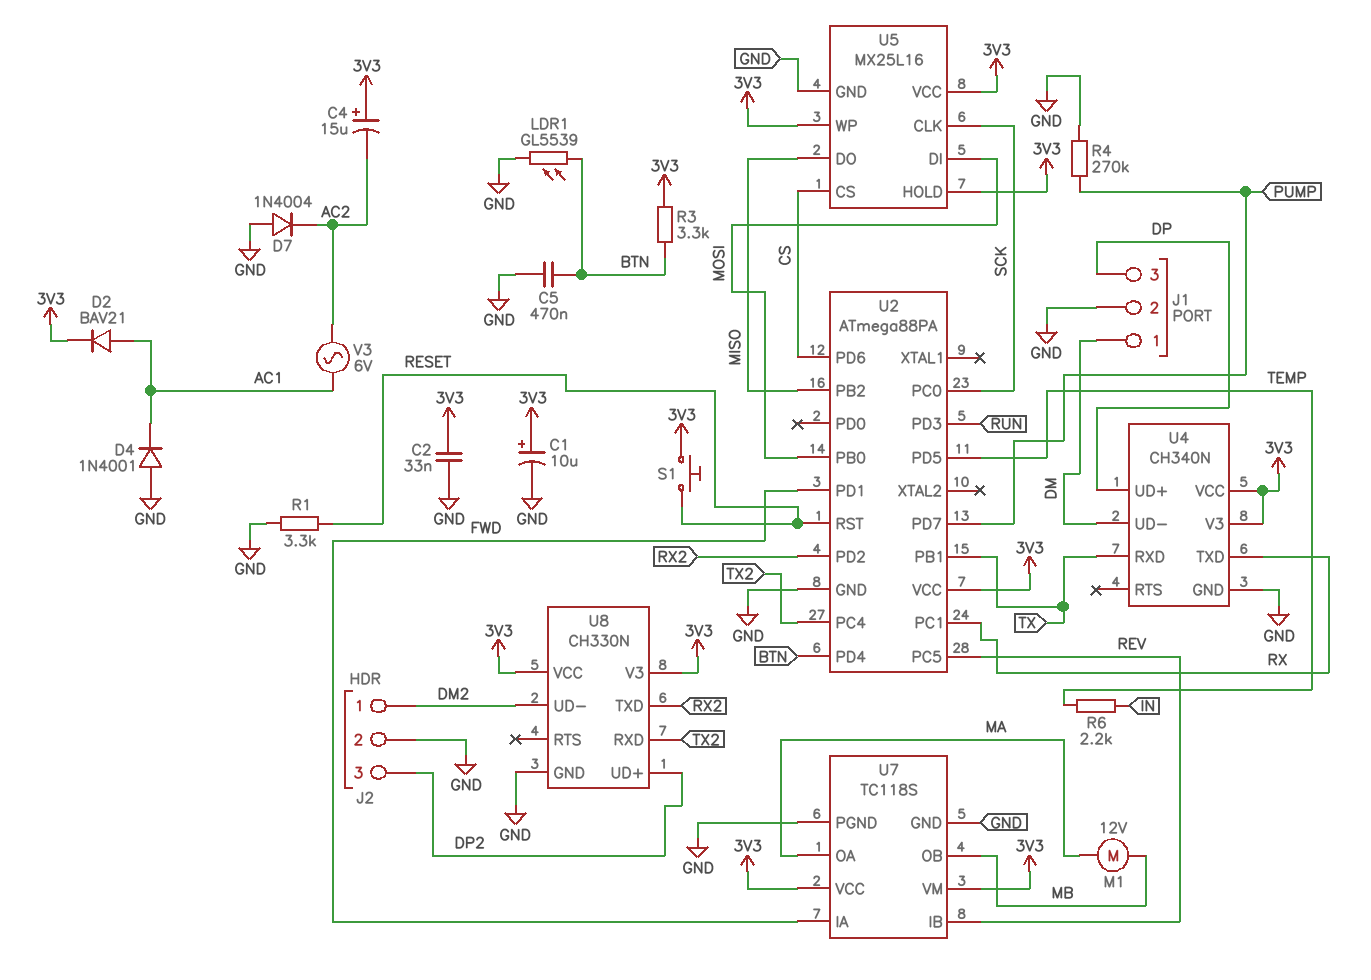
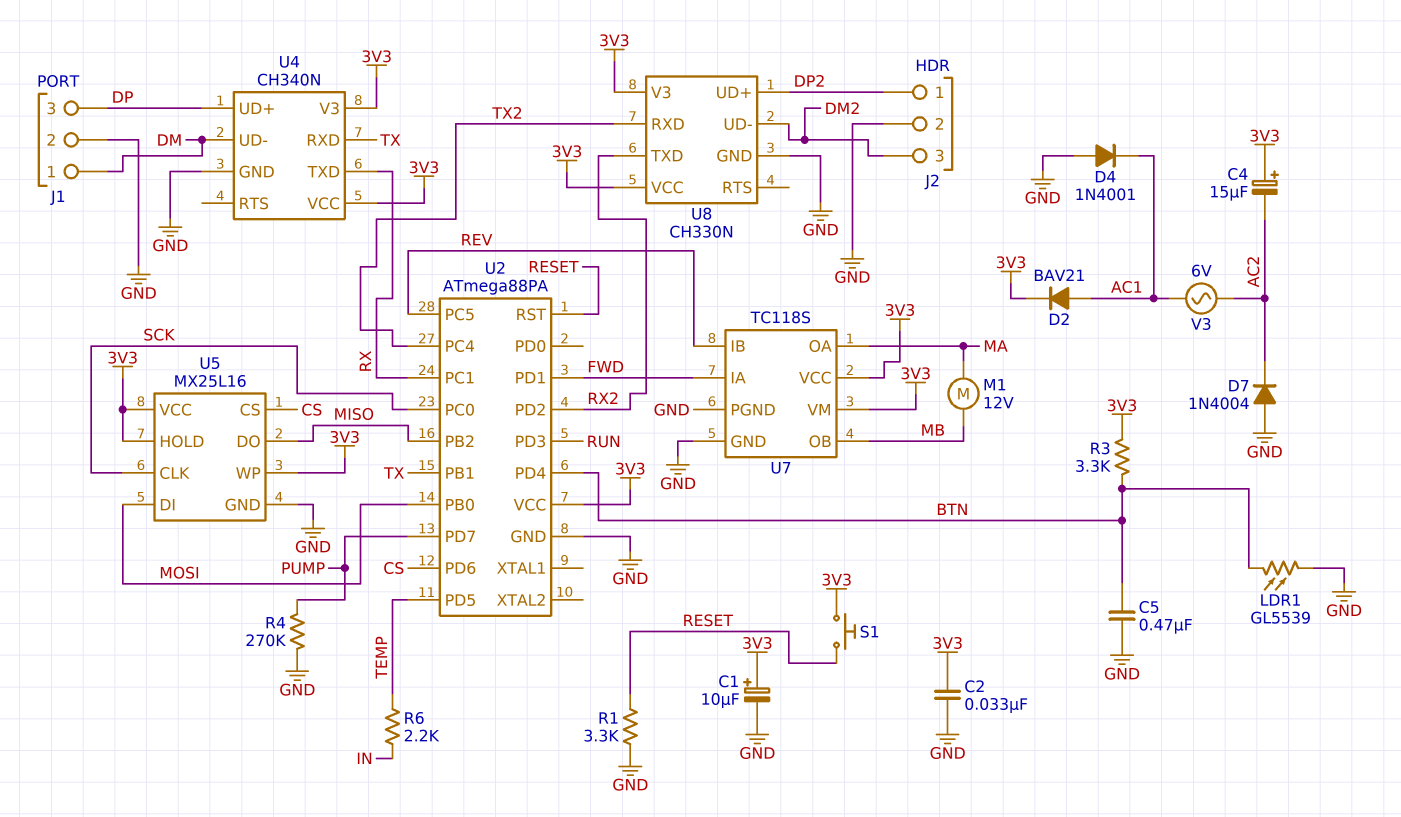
J2 pin 1: DM2 -> DP2
J2 pin 3: DP2 -> DM2

